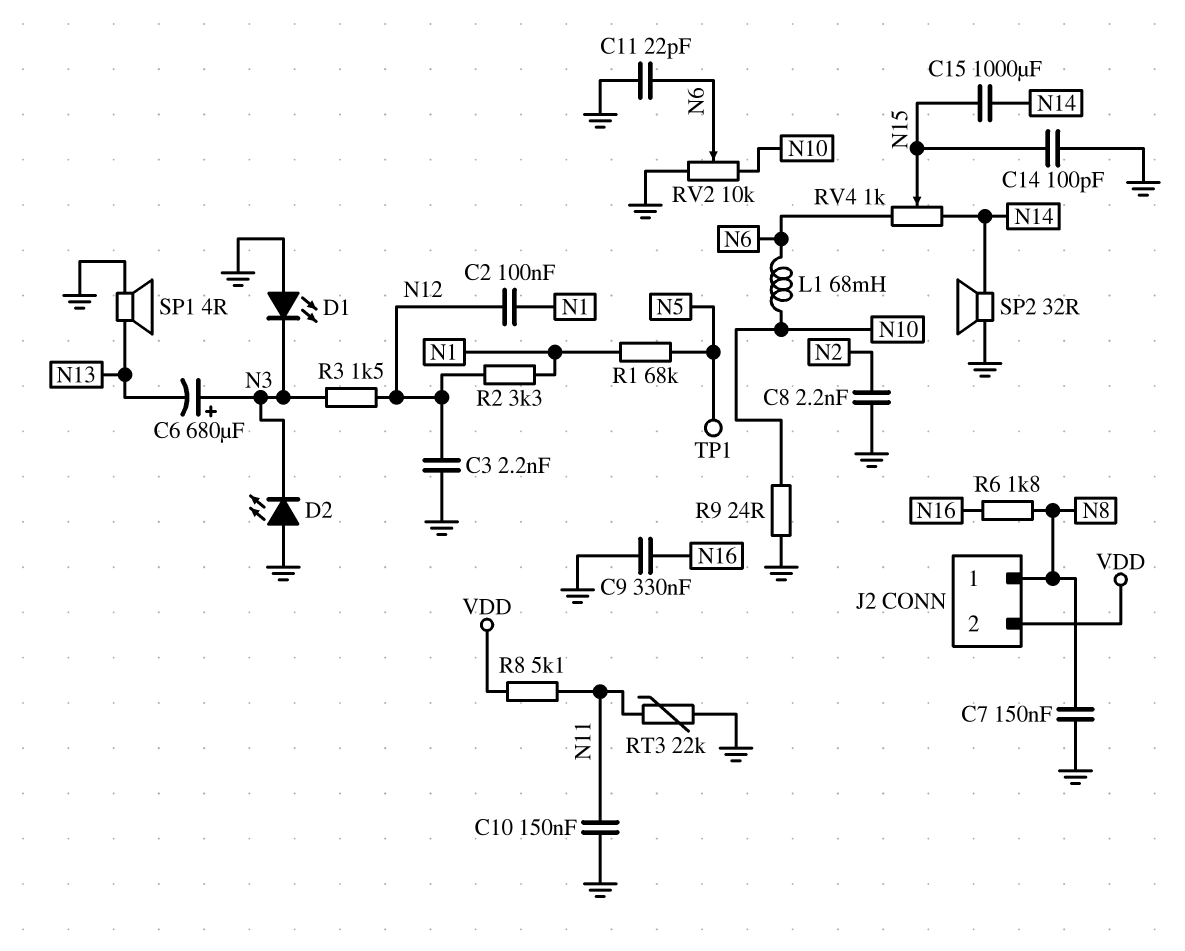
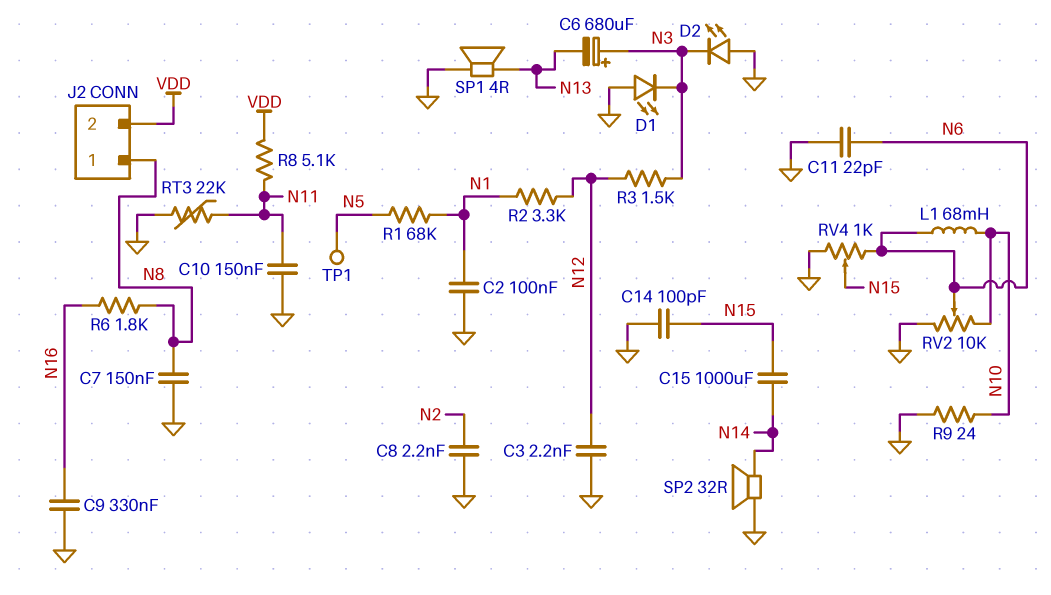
C2: 100nF (N1, N12) -> 100nF (GND, N1)
RV4: 1k (N6, N14, wiper N15) -> 1k (GND, N6, wiper N15)

